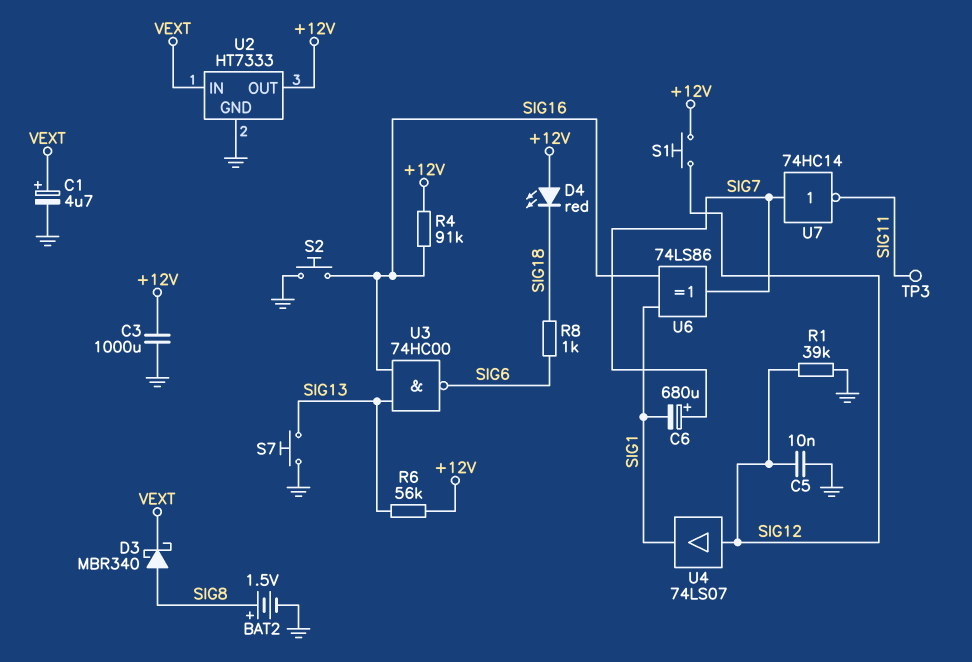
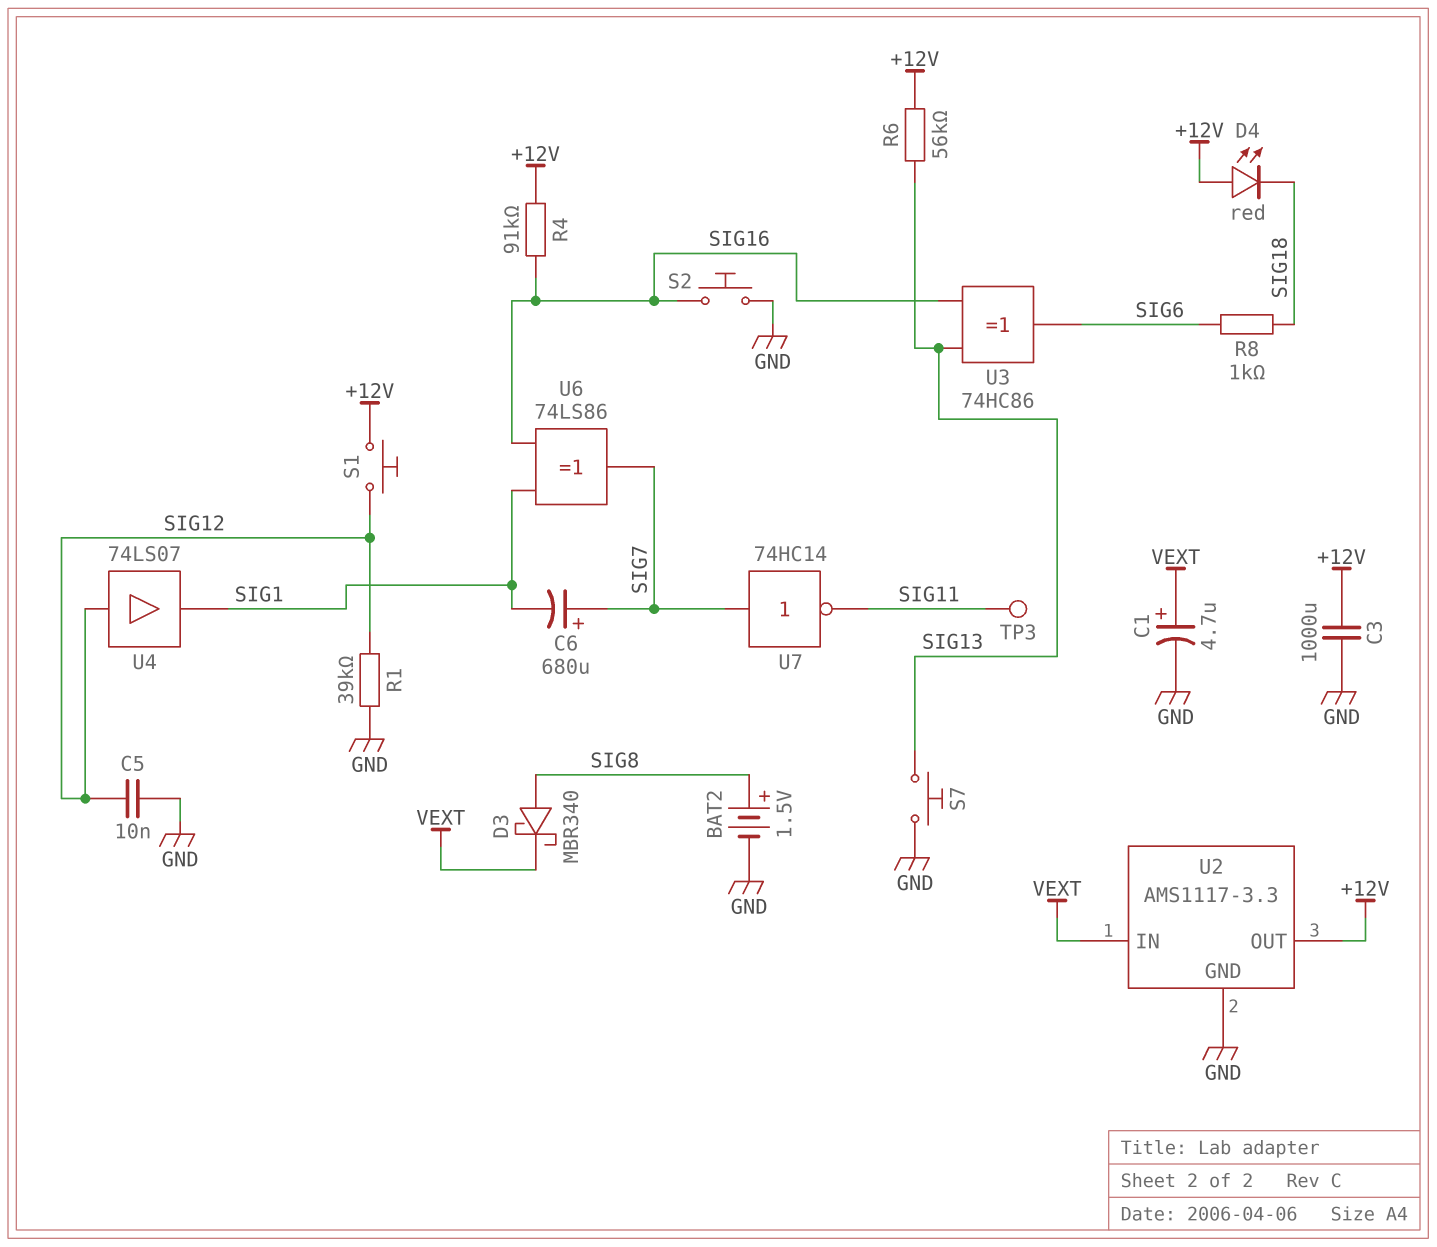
U2: HT7333 -> AMS1117-3.3
U3: NAND 74HC00 (in SIG13, in SIG16, out SIG6) -> XOR 74HC86 (in SIG13, in SIG16, out SIG6)

